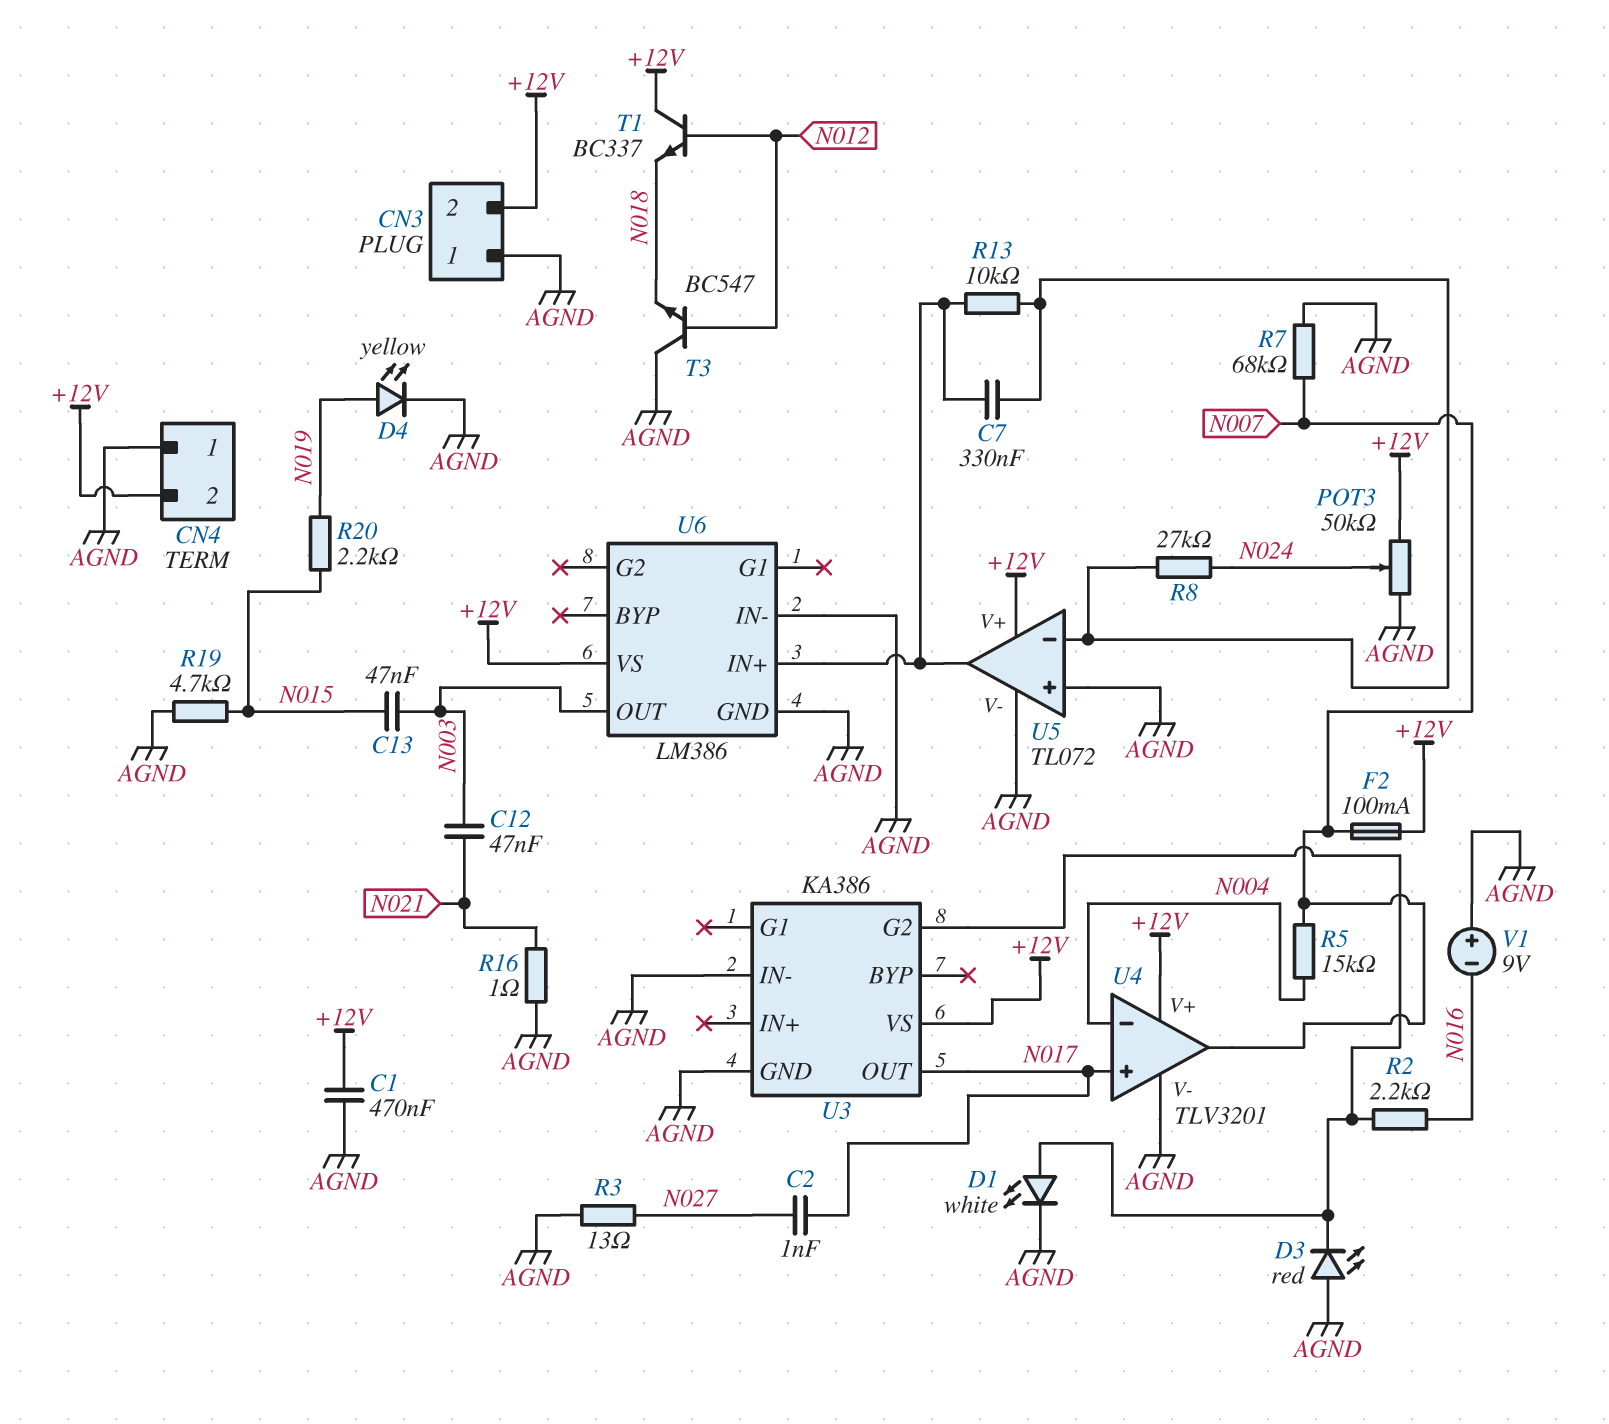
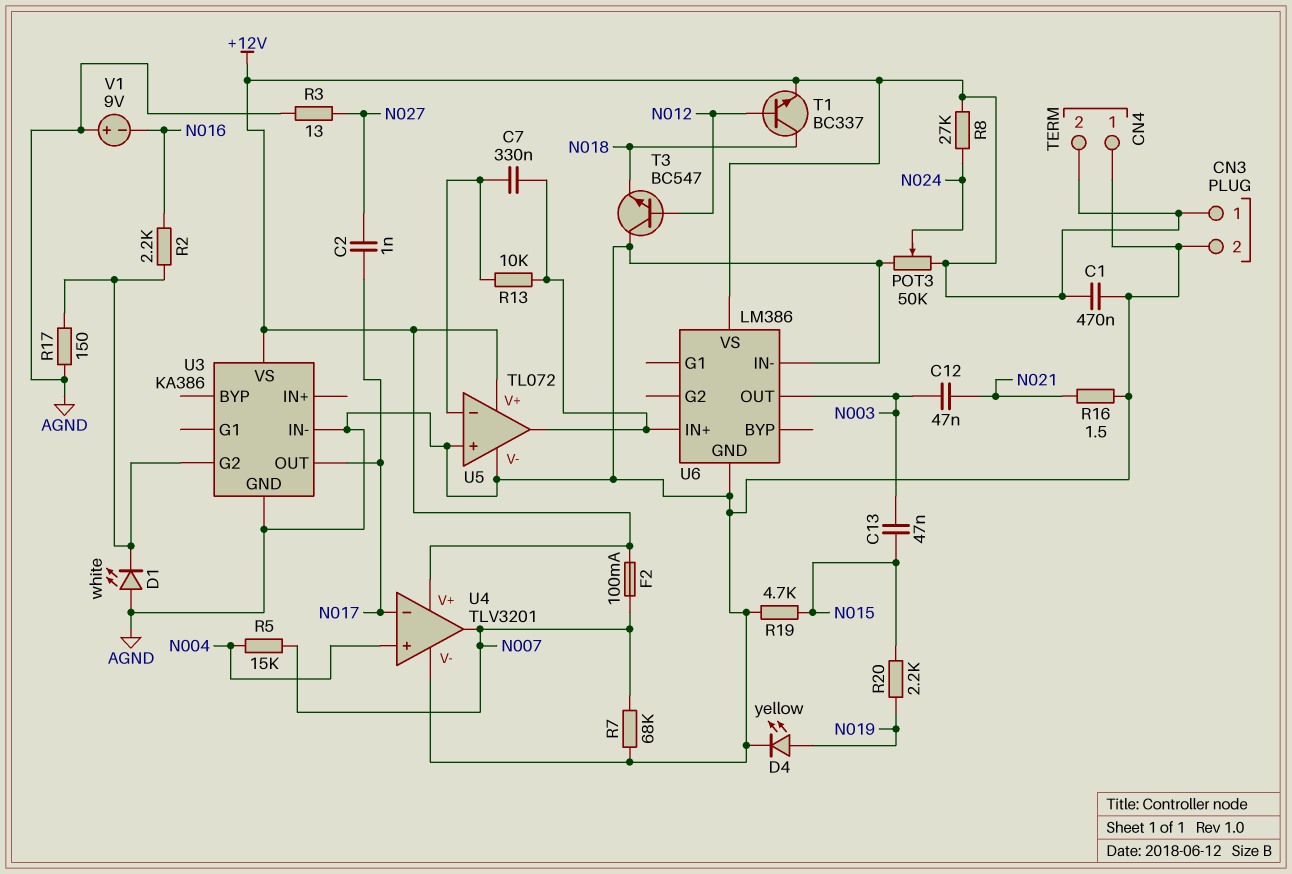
CN3 pin 1: AGND -> +12V
CN3 pin 2: +12V -> AGND
D1: LED white (A U3/G2, K AGND) -> LED white (A AGND, K U3/G2)
D3: LED red (A AGND, K U3/G2) -> none
R8: 27k (N024, U5/in-) -> 27k (+12V, N024)
R16: 1 (AGND, N021) -> 1.5 (AGND, N021)
R17: none -> 150 (AGND, U3/G2)
T1: NPN BC337 (B N012, C +12V, E N018) -> NPN BC337 (B N012, C N018, E +12V)
U4 pin in+: N017 -> N004
U4 pin in-: N004 -> N017

